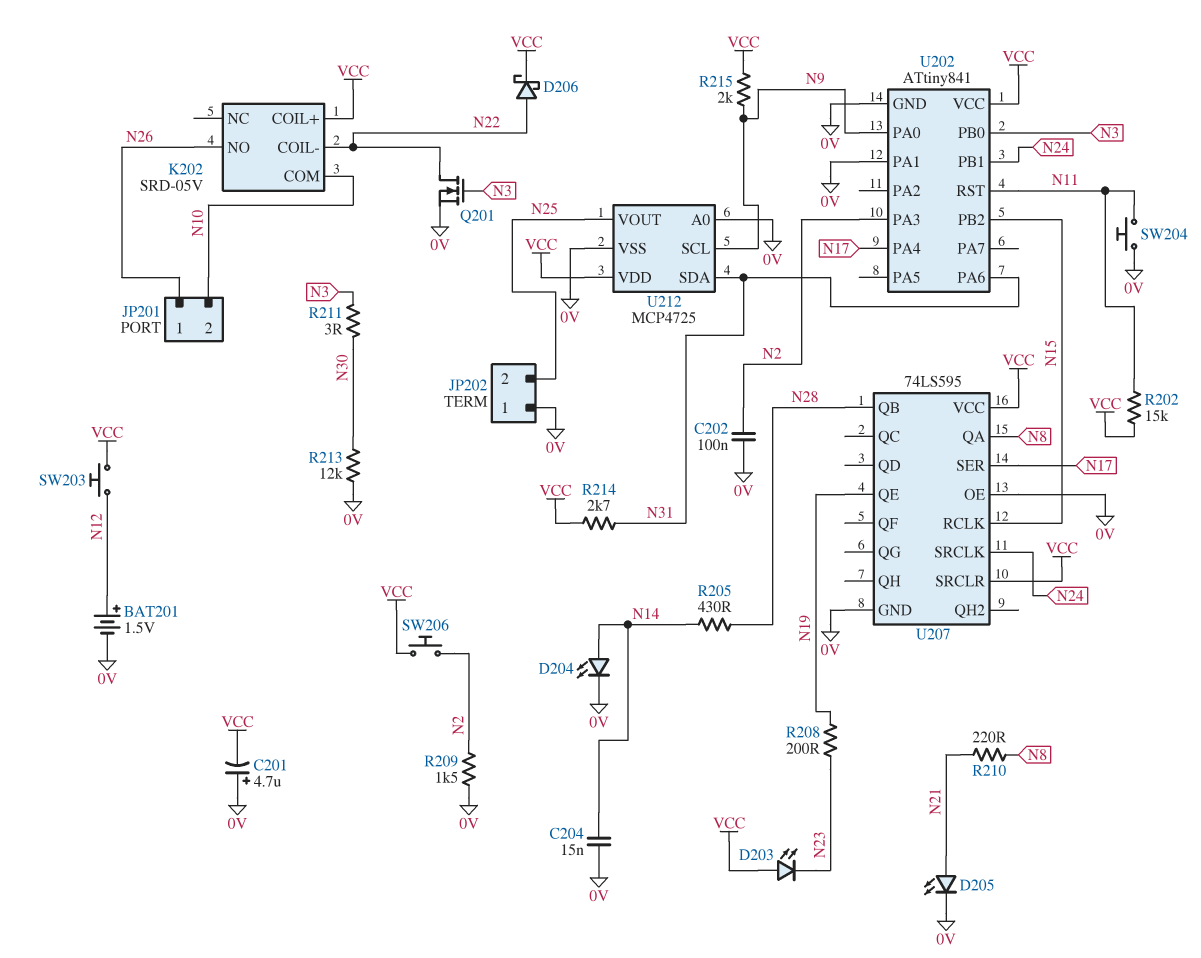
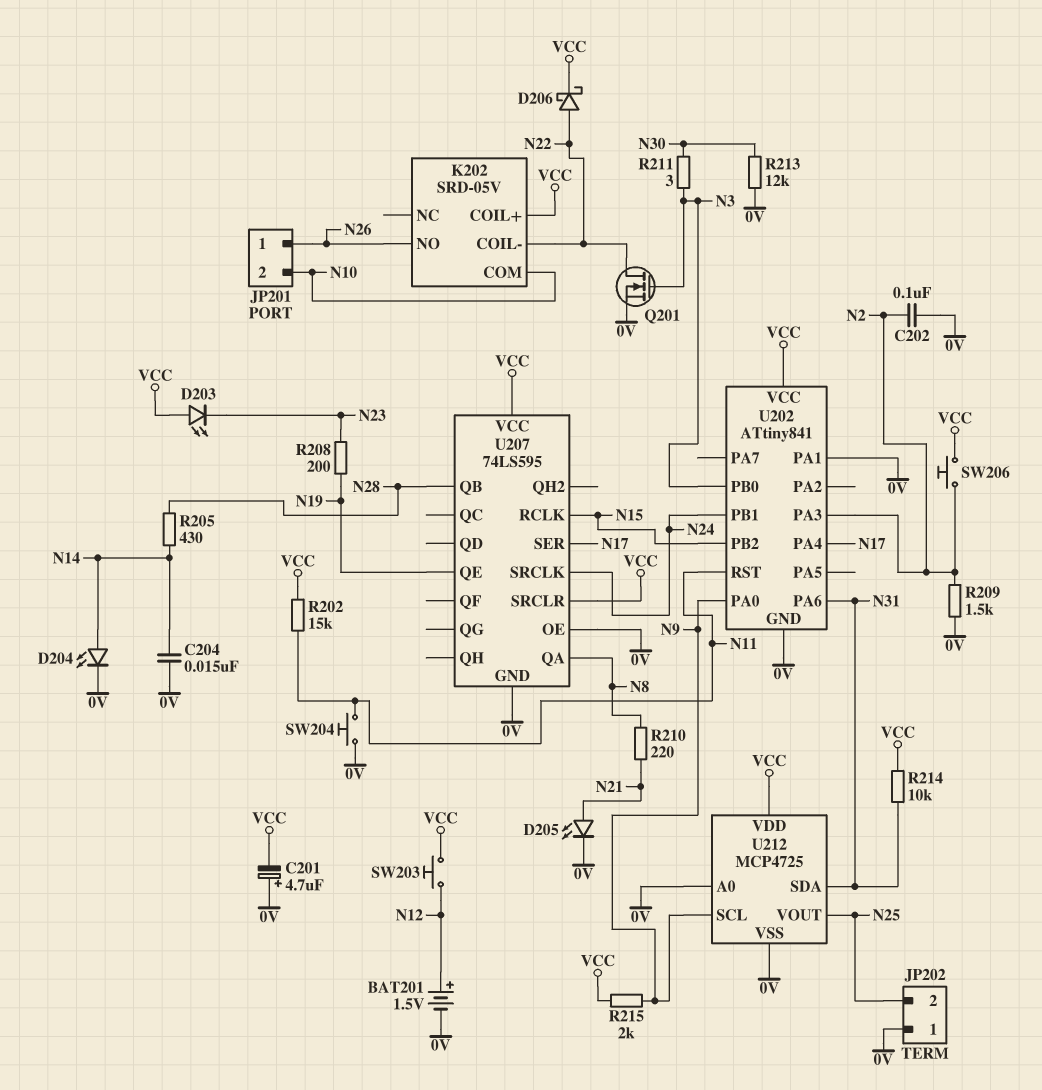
R214: 2.7k (N31, VCC) -> 10k (N31, VCC)

